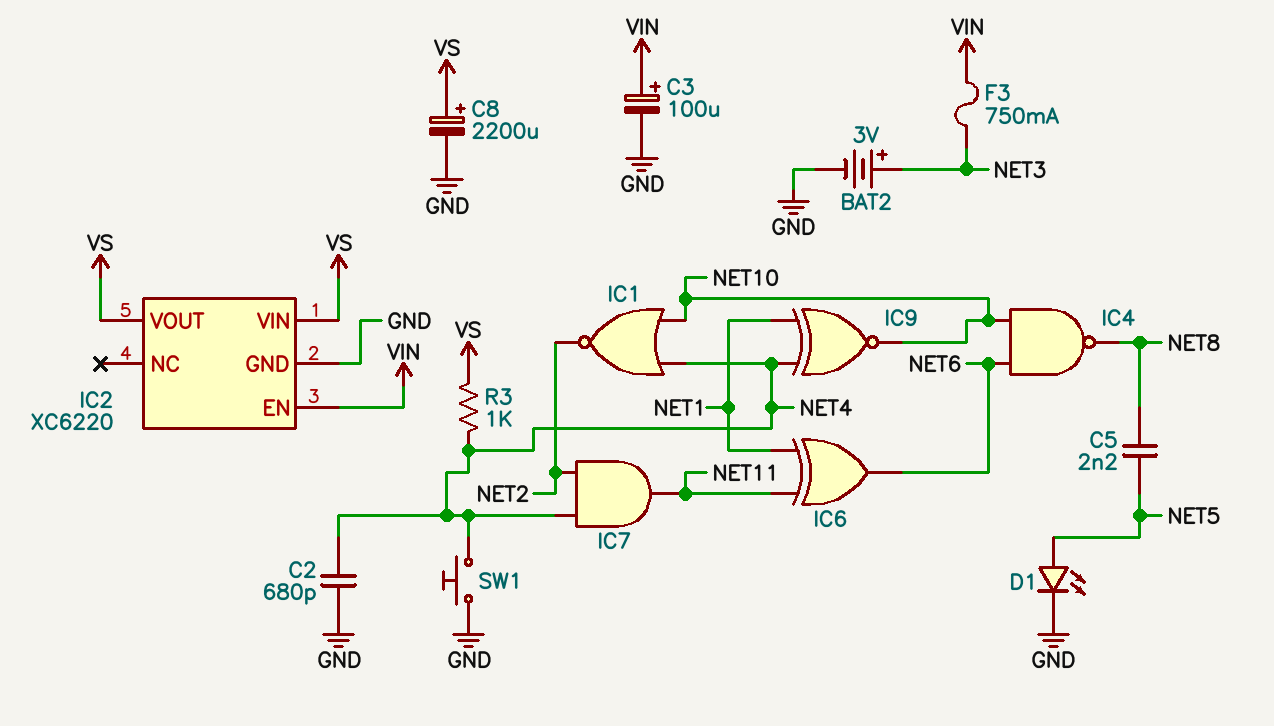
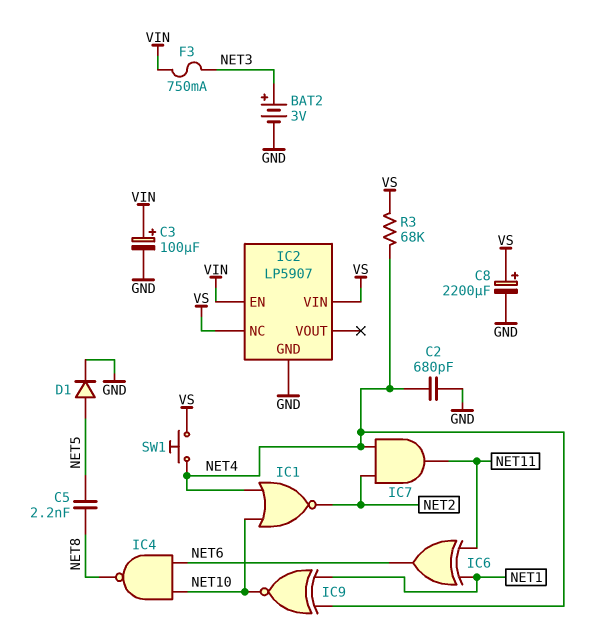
D1: LED (A NET5, K GND) -> diode (A NET5, K GND)
IC2: XC6220 -> LP5907
IC2 pin NC: none -> VS
IC2 pin VOUT: VS -> none
R3: 1k (NET4, VS) -> 68k (NET4, VS)
SW1: button (GND, NET4) -> button (NET4, VS)

